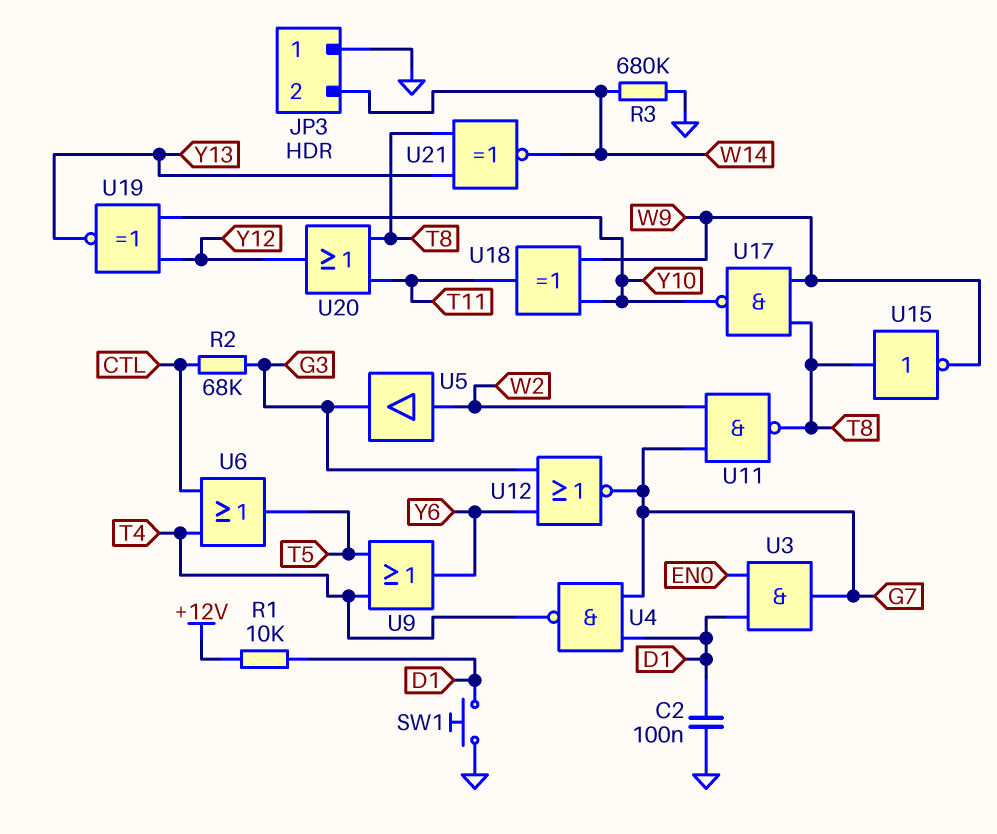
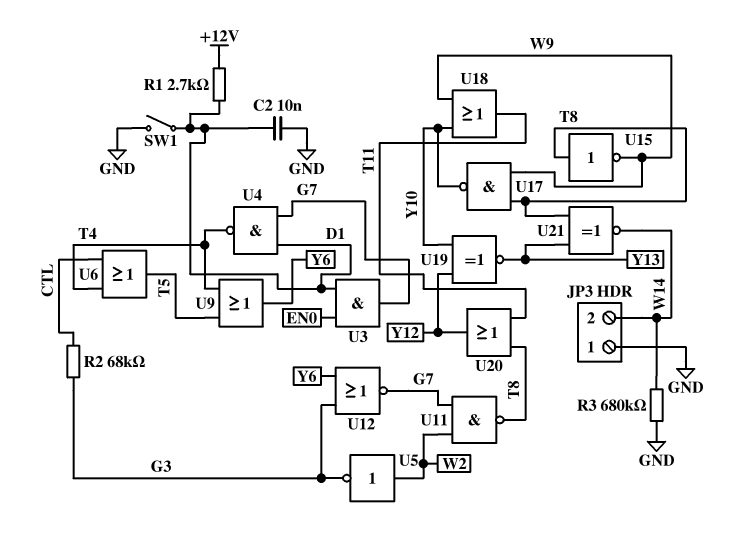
C2: 100nF (D1, GND) -> 10nF (D1, GND)
R1: 10k (+12V, D1) -> 2.7k (+12V, D1)
SW1: button (D1, GND) -> switch (D1, GND)
U5: buffer (in W2, out G3) -> NOT (in W2, out G3)
U18: XOR (in W9, in Y10, out T11) -> OR (in W9, in Y10, out T11)

